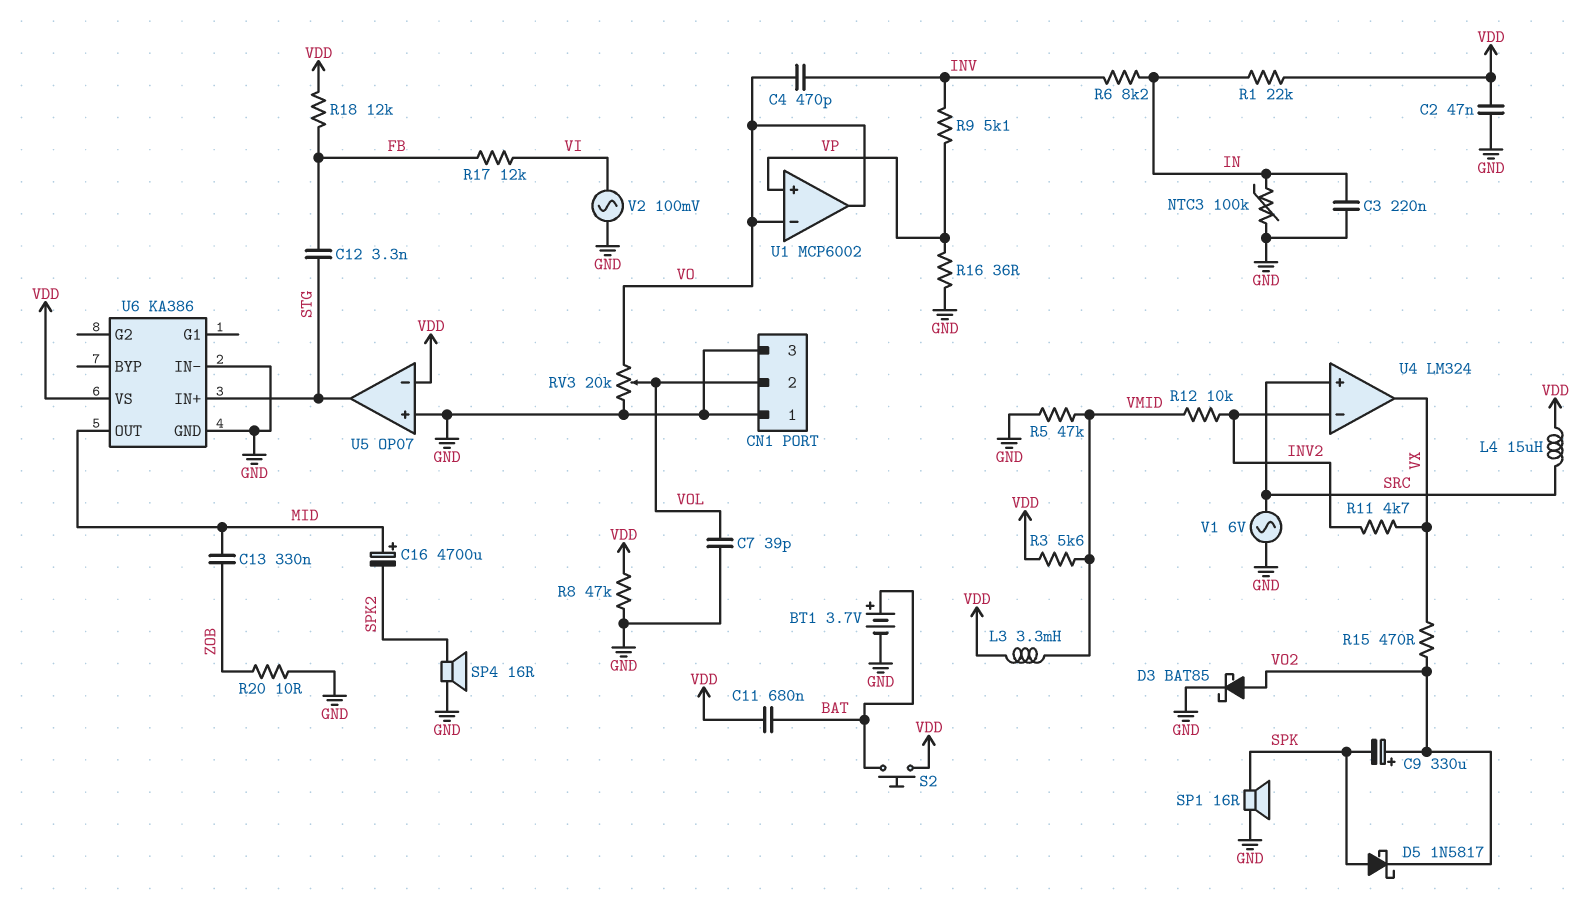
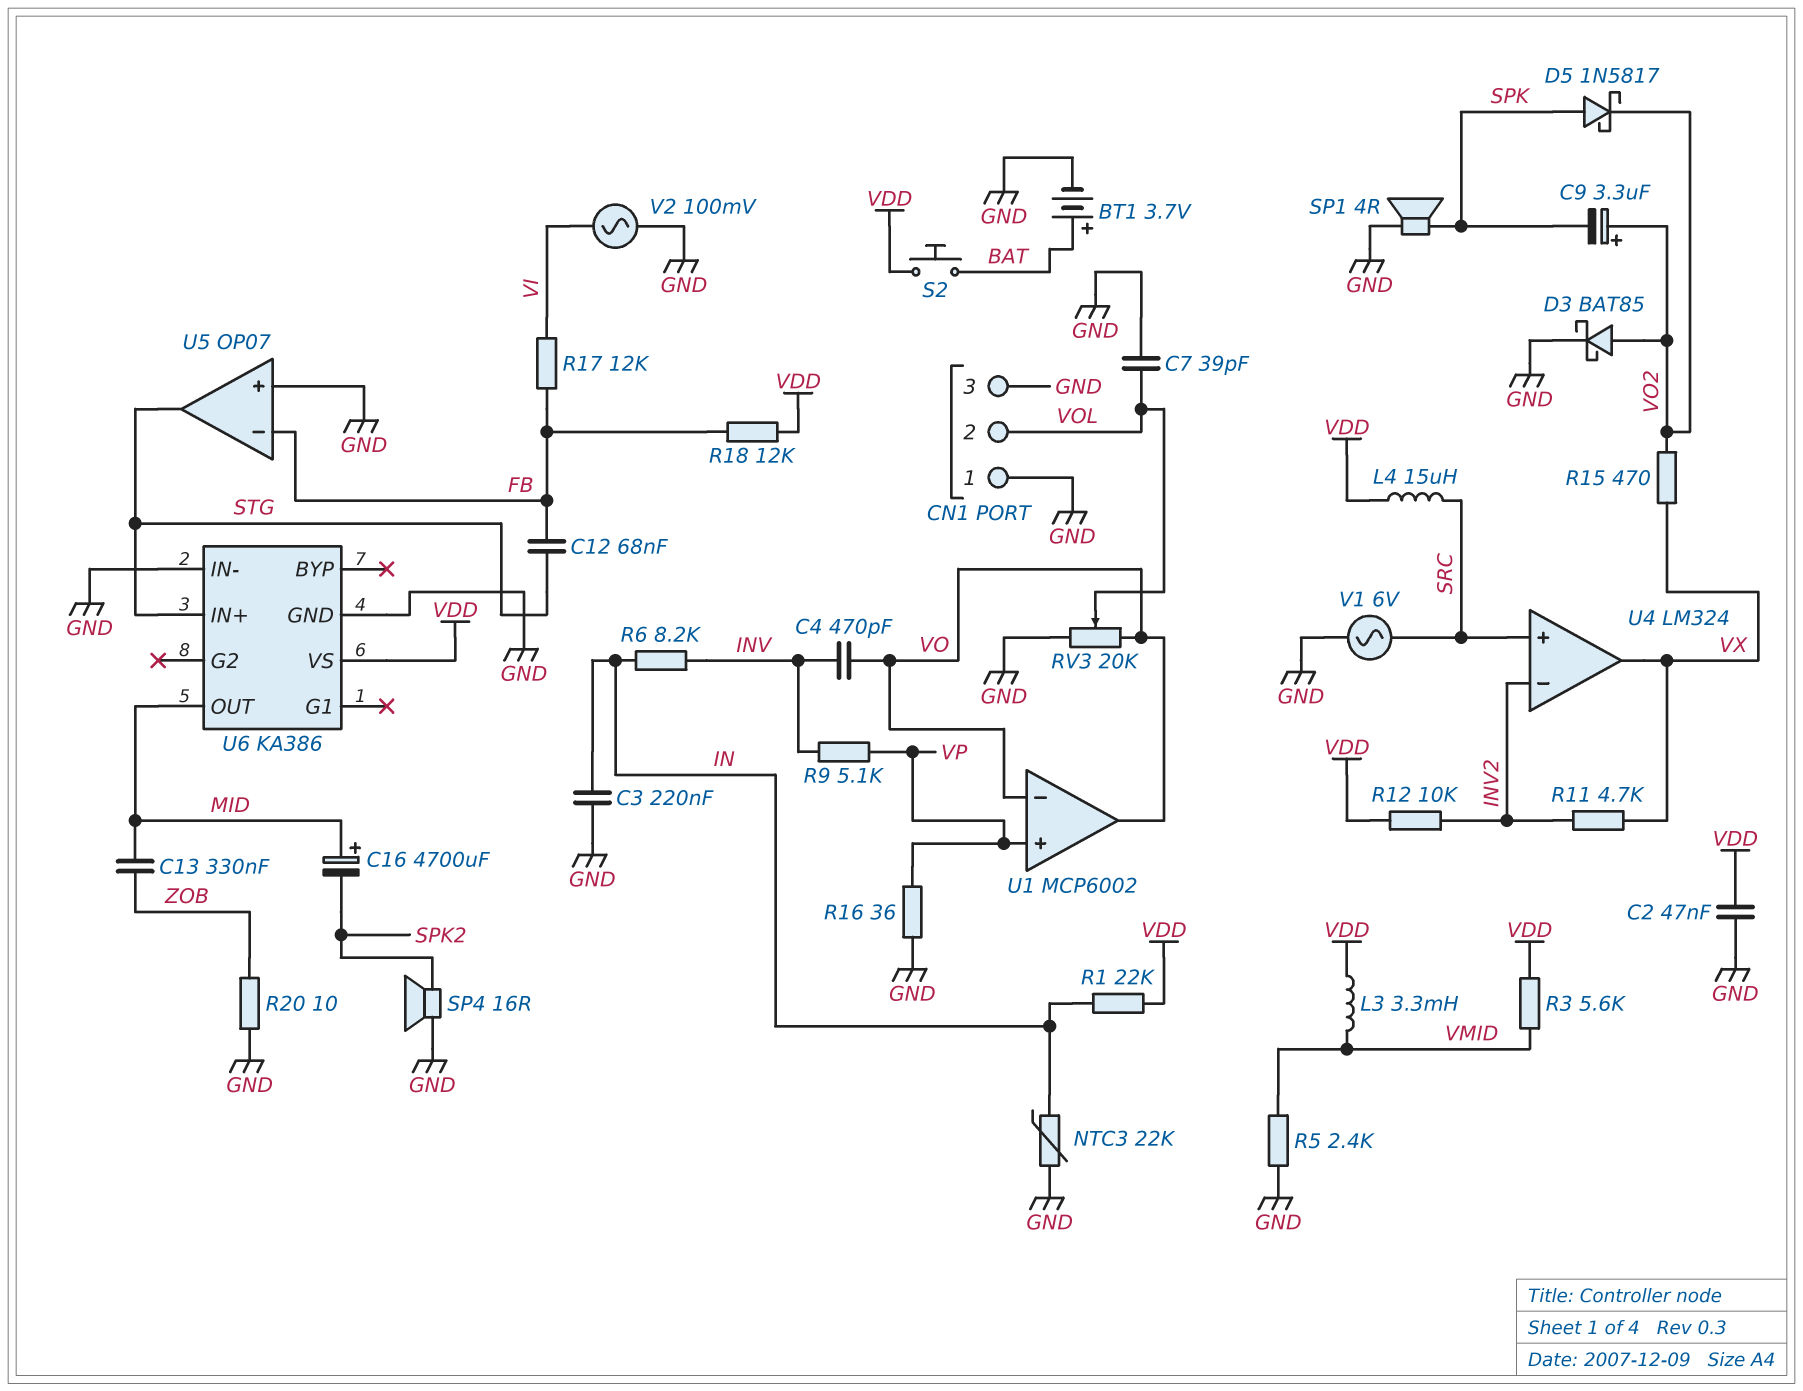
C9: 330uF (plus VO2, minus SPK) -> 3.3uF (plus VO2, minus SPK)
C11: 680nF (BAT, VDD) -> none
C12: 3.3nF (FB, STG) -> 68nF (FB, STG)
NTC3: 100k (GND, IN) -> 22k (GND, IN)
R5: 47k (GND, VMID) -> 2.4k (GND, VMID)
R8: 47k (GND, VDD) -> none
R12: 10k (INV2, VMID) -> 10k (INV2, VDD)
SP1: speaker 16R (GND, SPK) -> speaker 4R (GND, SPK)
U5 pin in-: VDD -> FB

